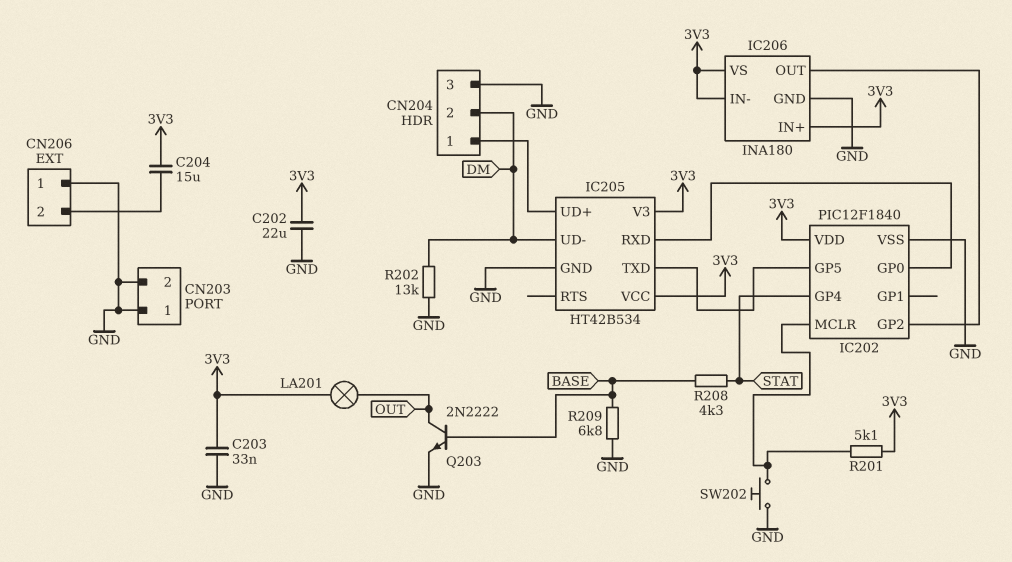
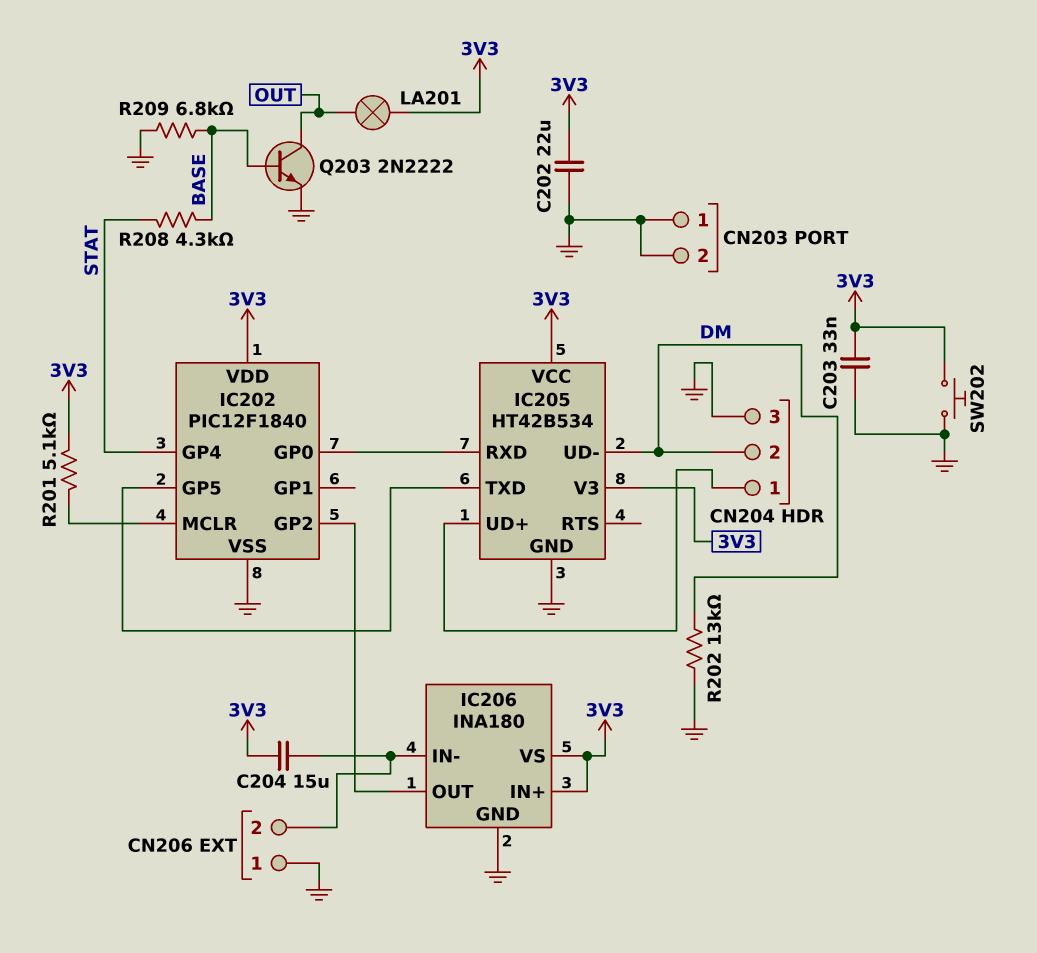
IC206 pin IN-: 3V3 -> CN206/2
SW202: button (GND, IC202/MCLR) -> button (3V3, GND)

